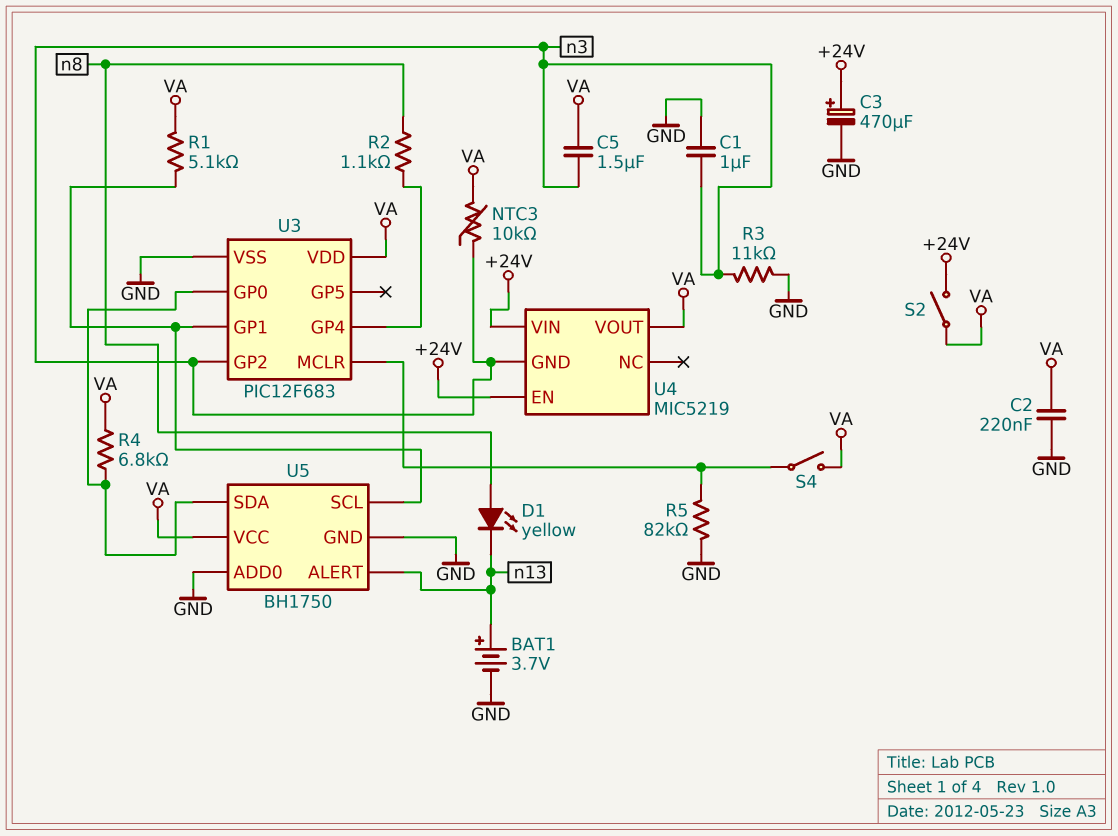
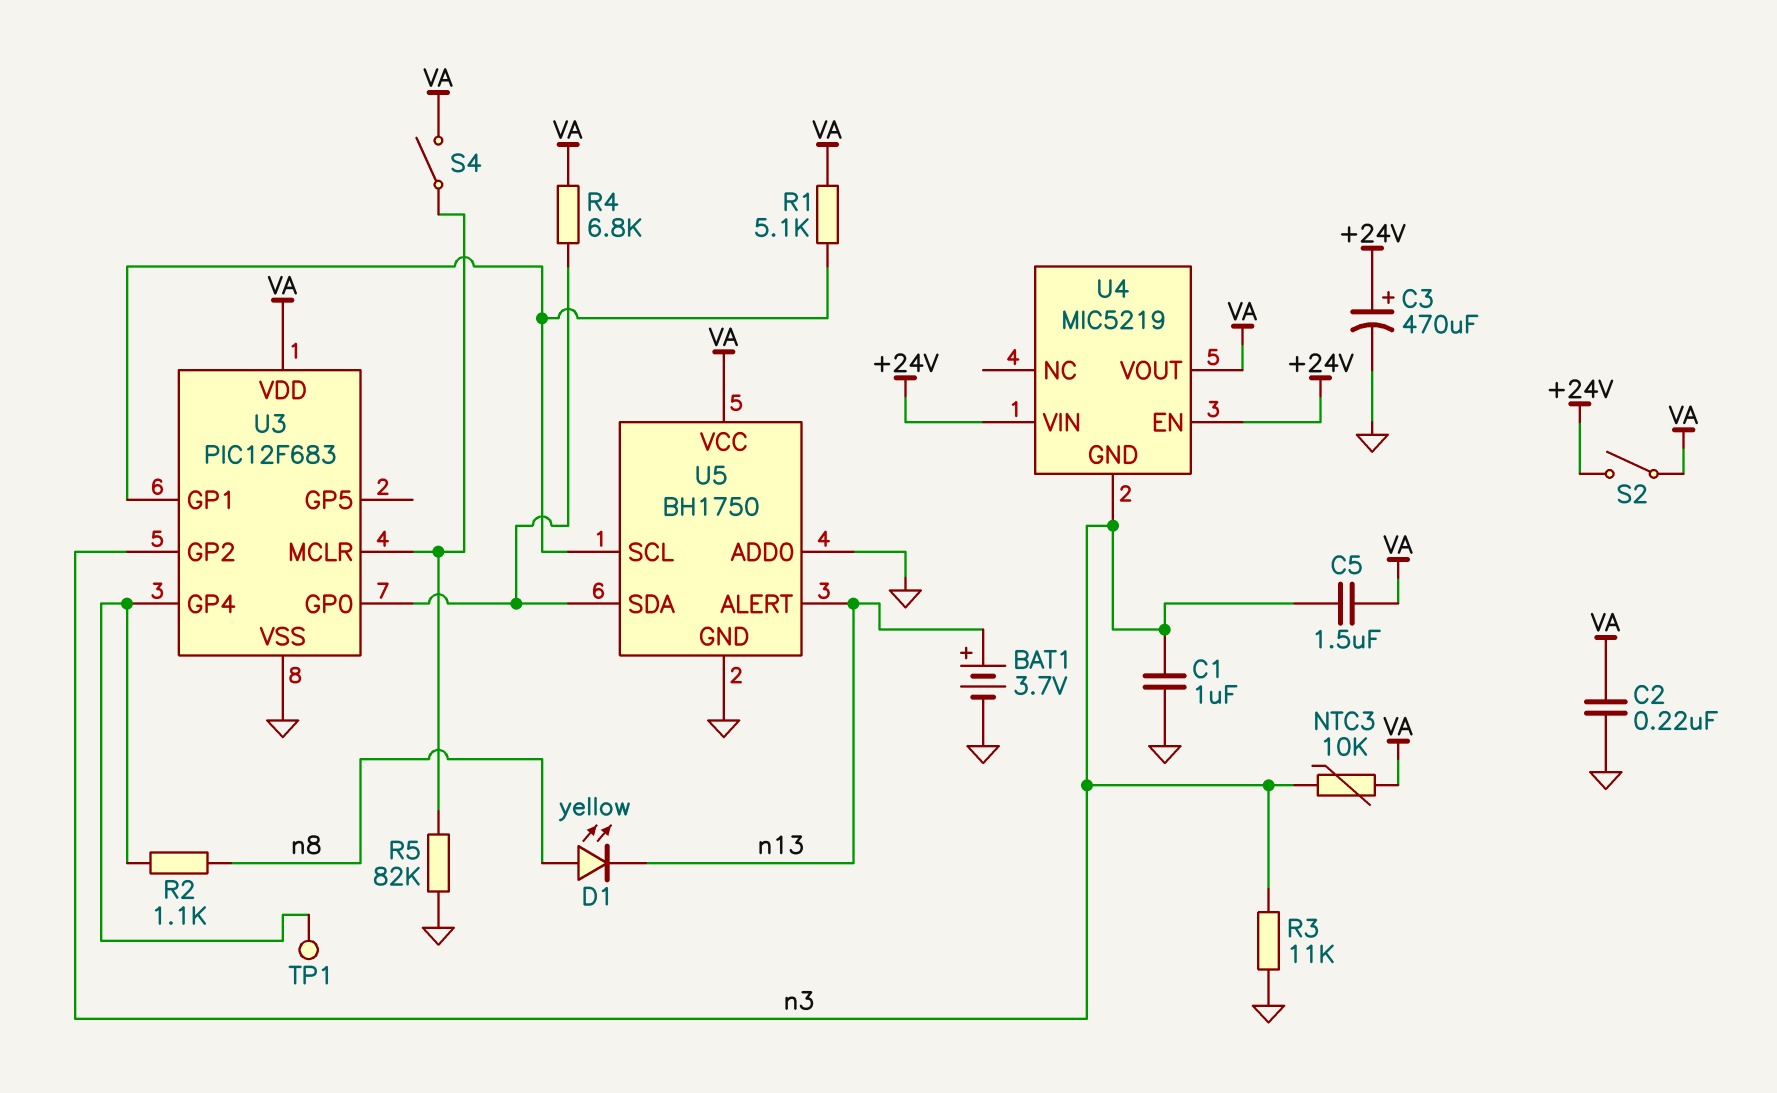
TP1: none -> test point (U3/GP4)

